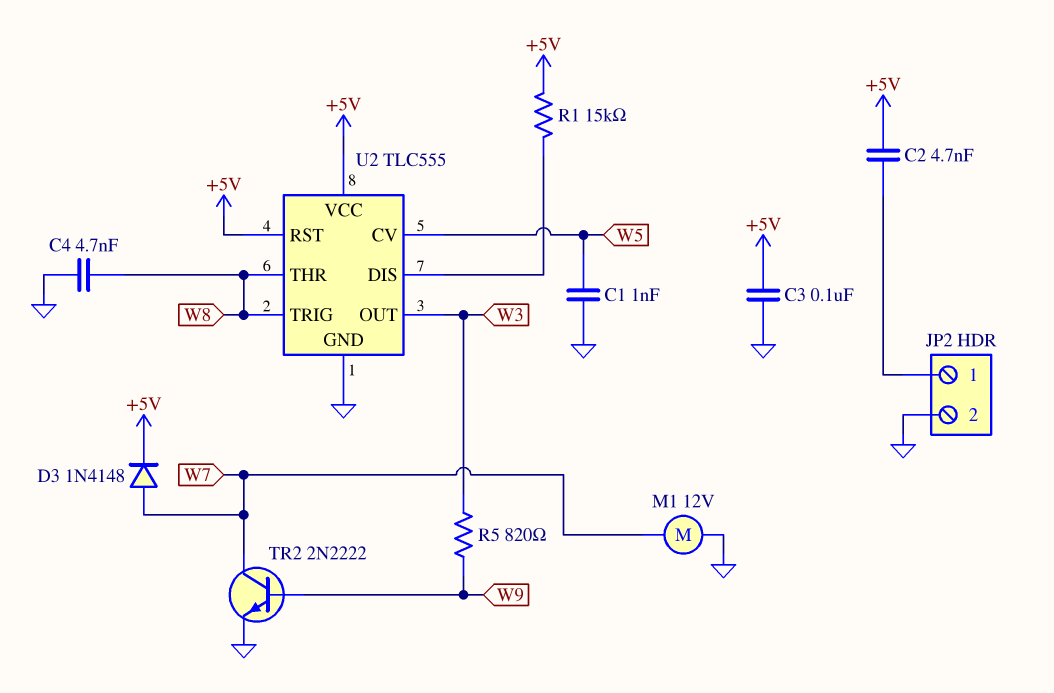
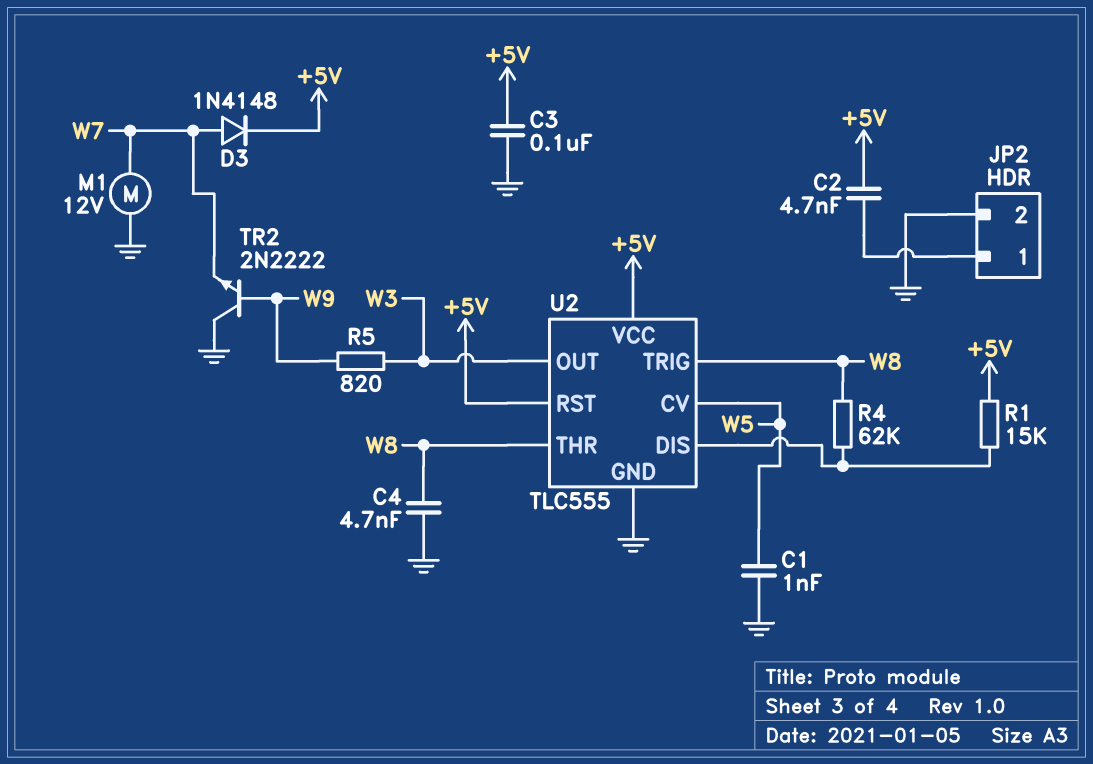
R4: none -> 62k (U2/DIS, W8)
TR2: NPN 2N2222 (B W9, C W7, E GND) -> NPN 2N2222 (B W9, C GND, E W7)

